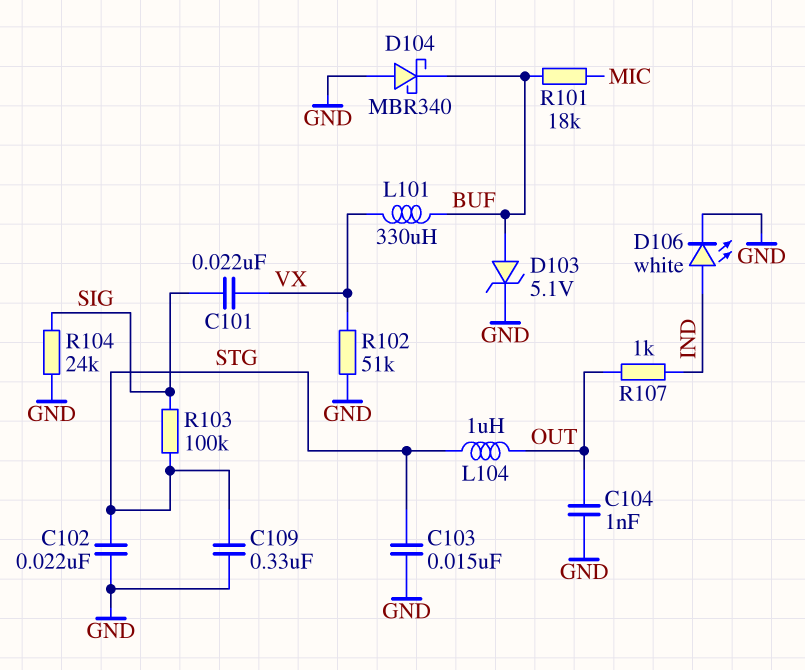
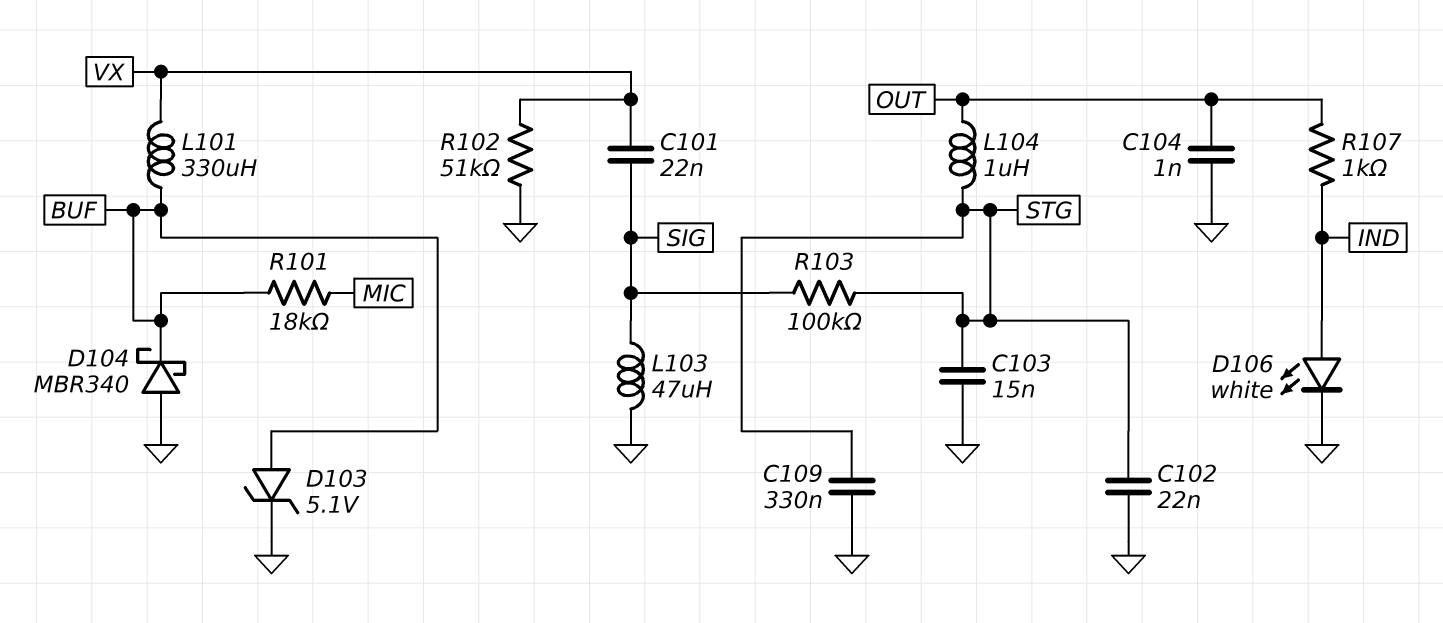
L103: none -> 47uH (GND, SIG)
R104: 24k (GND, SIG) -> none

